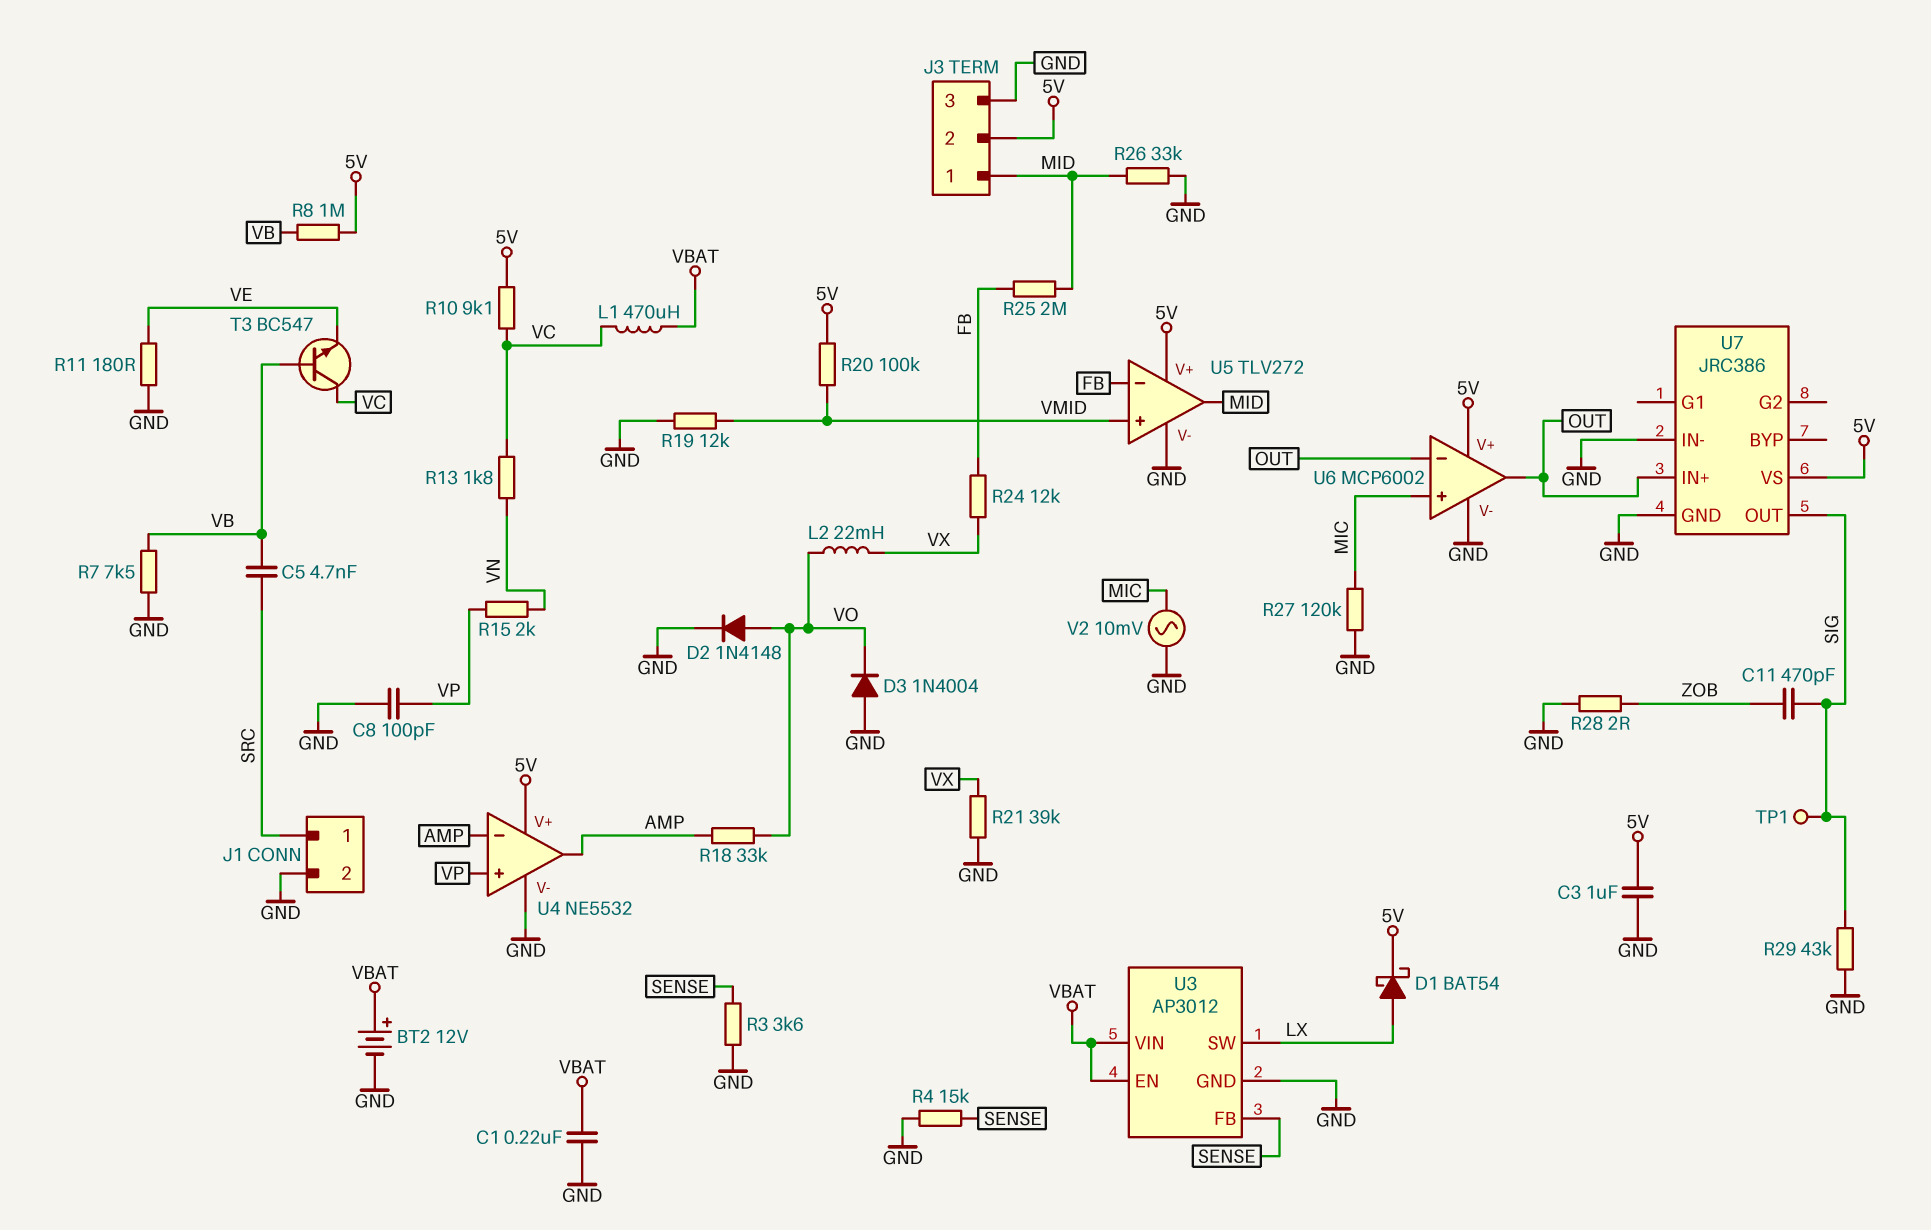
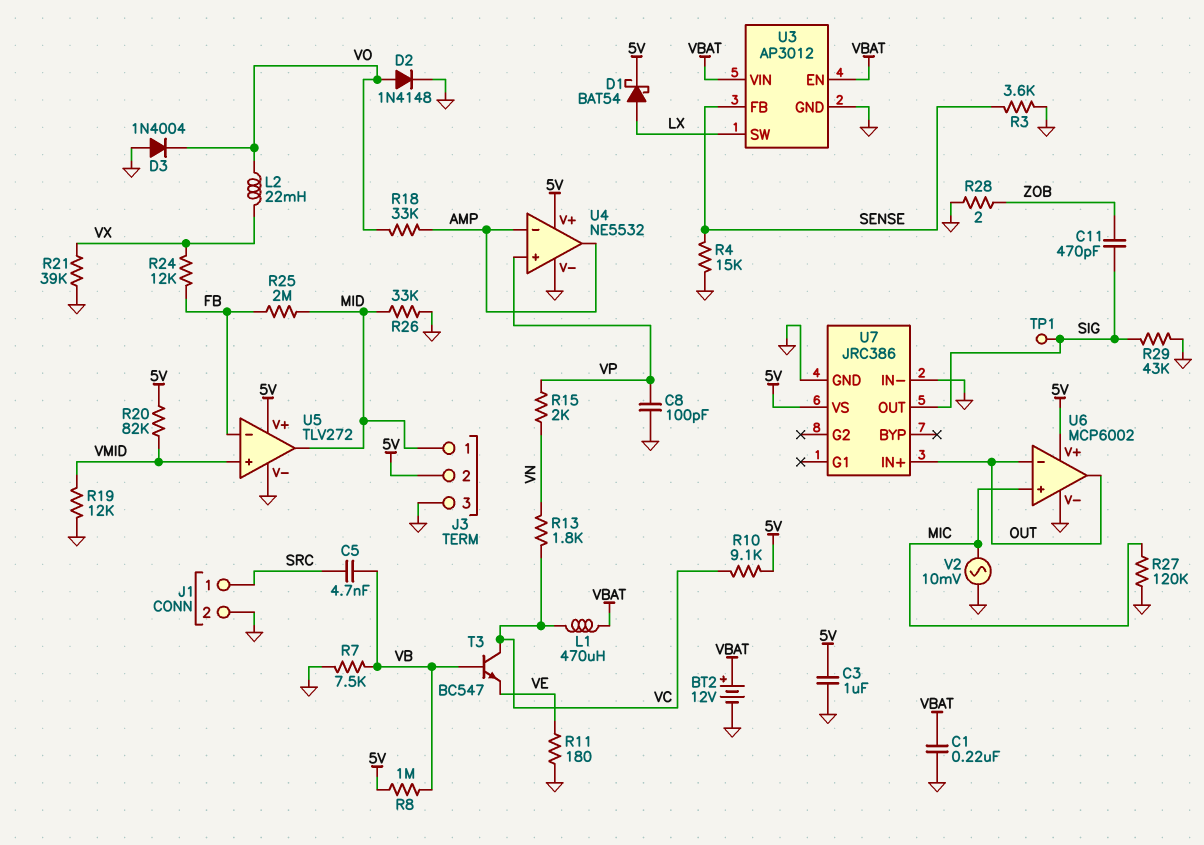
R20: 100k (5V, VMID) -> 82k (5V, VMID)

